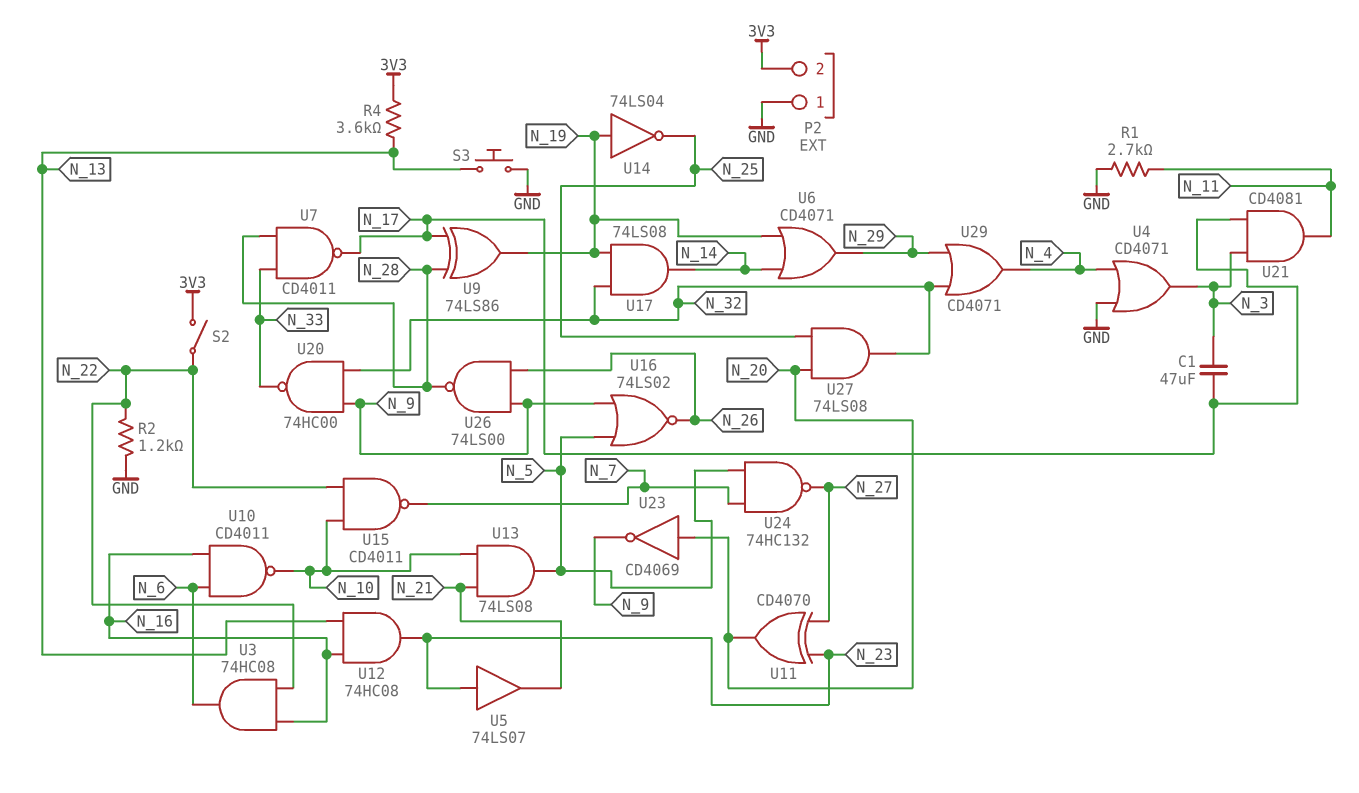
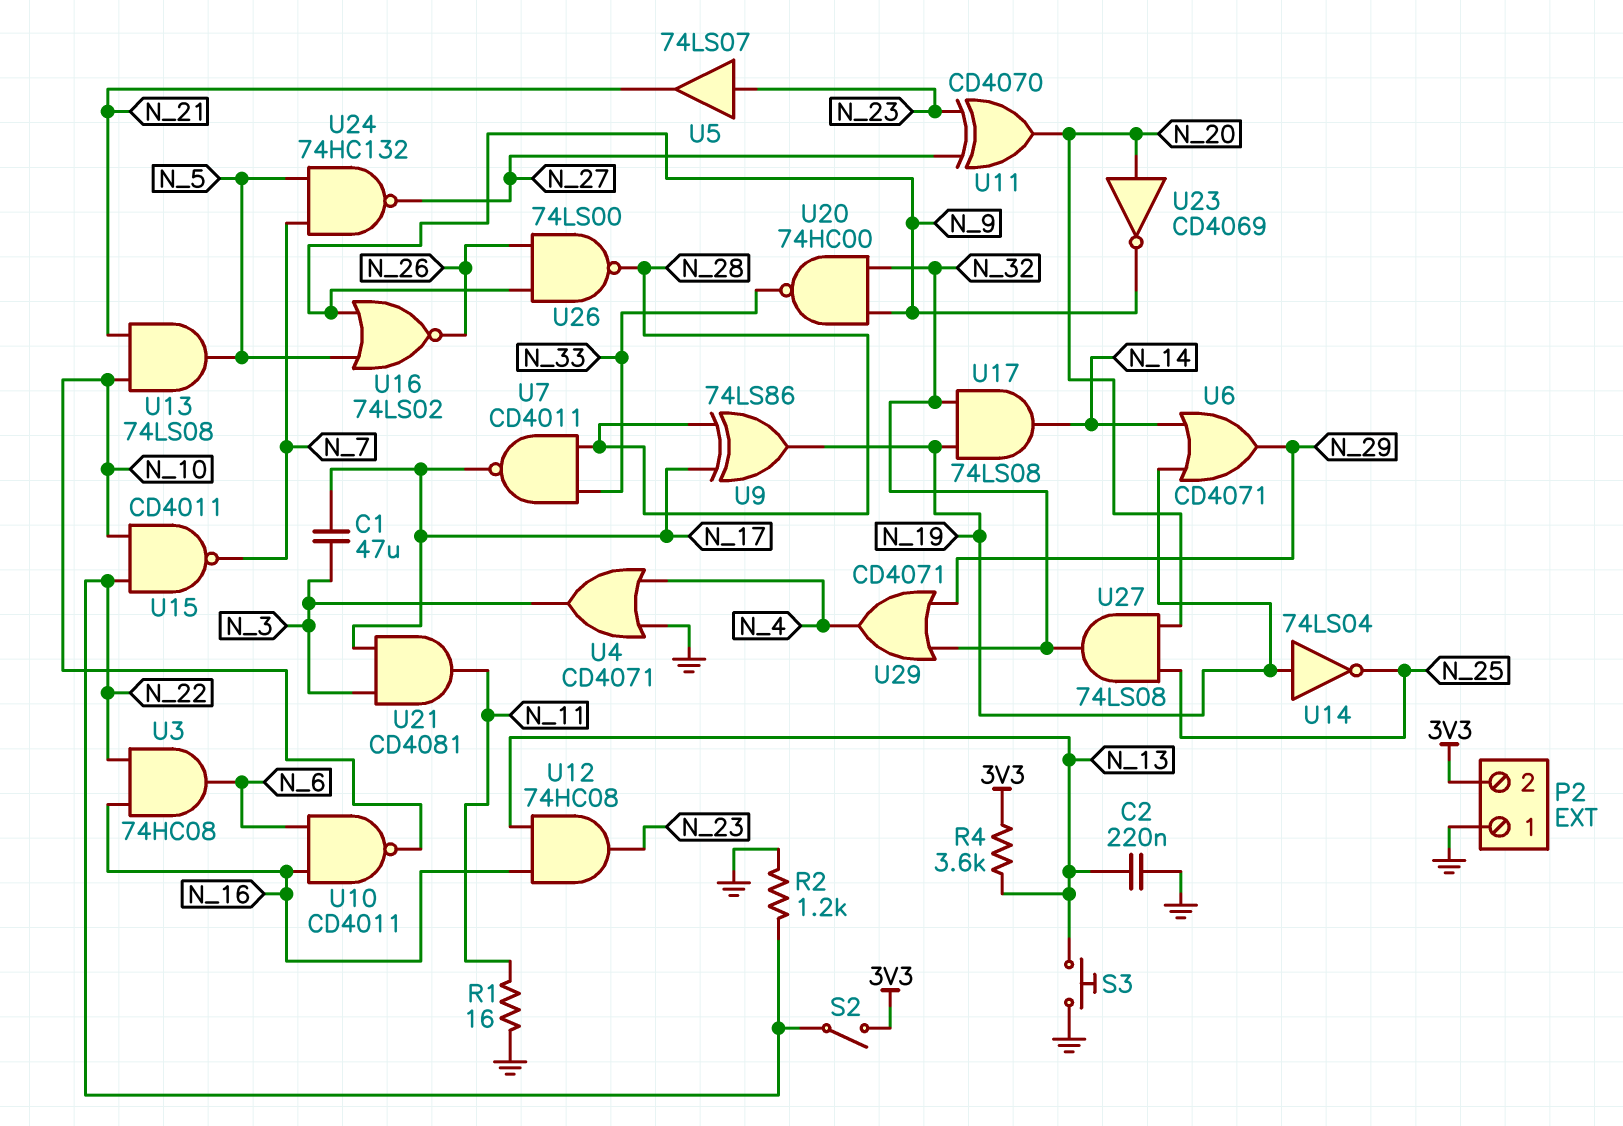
C2: none -> 220nF (GND, N_13)
R1: 2.7k (GND, N_11) -> 16 (GND, N_11)

